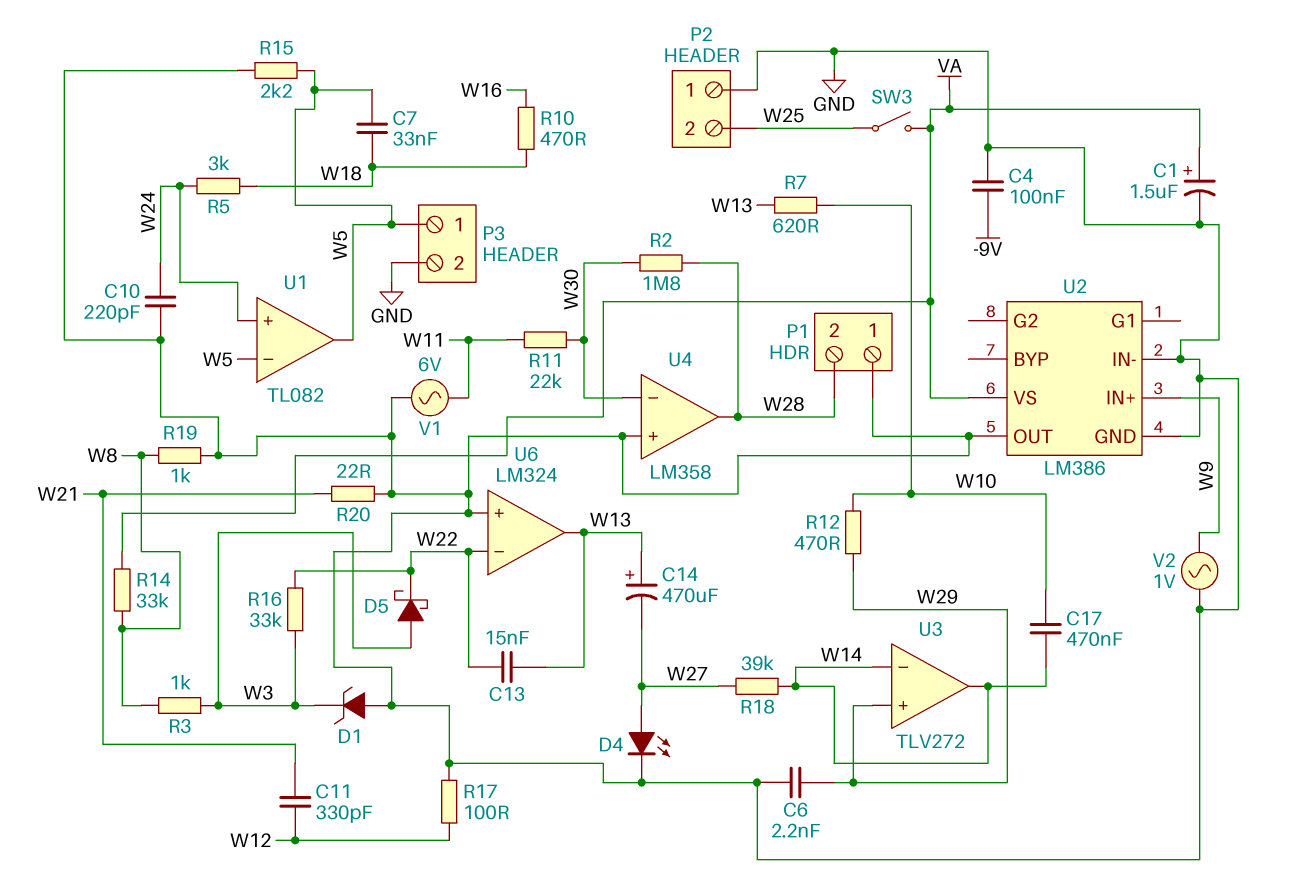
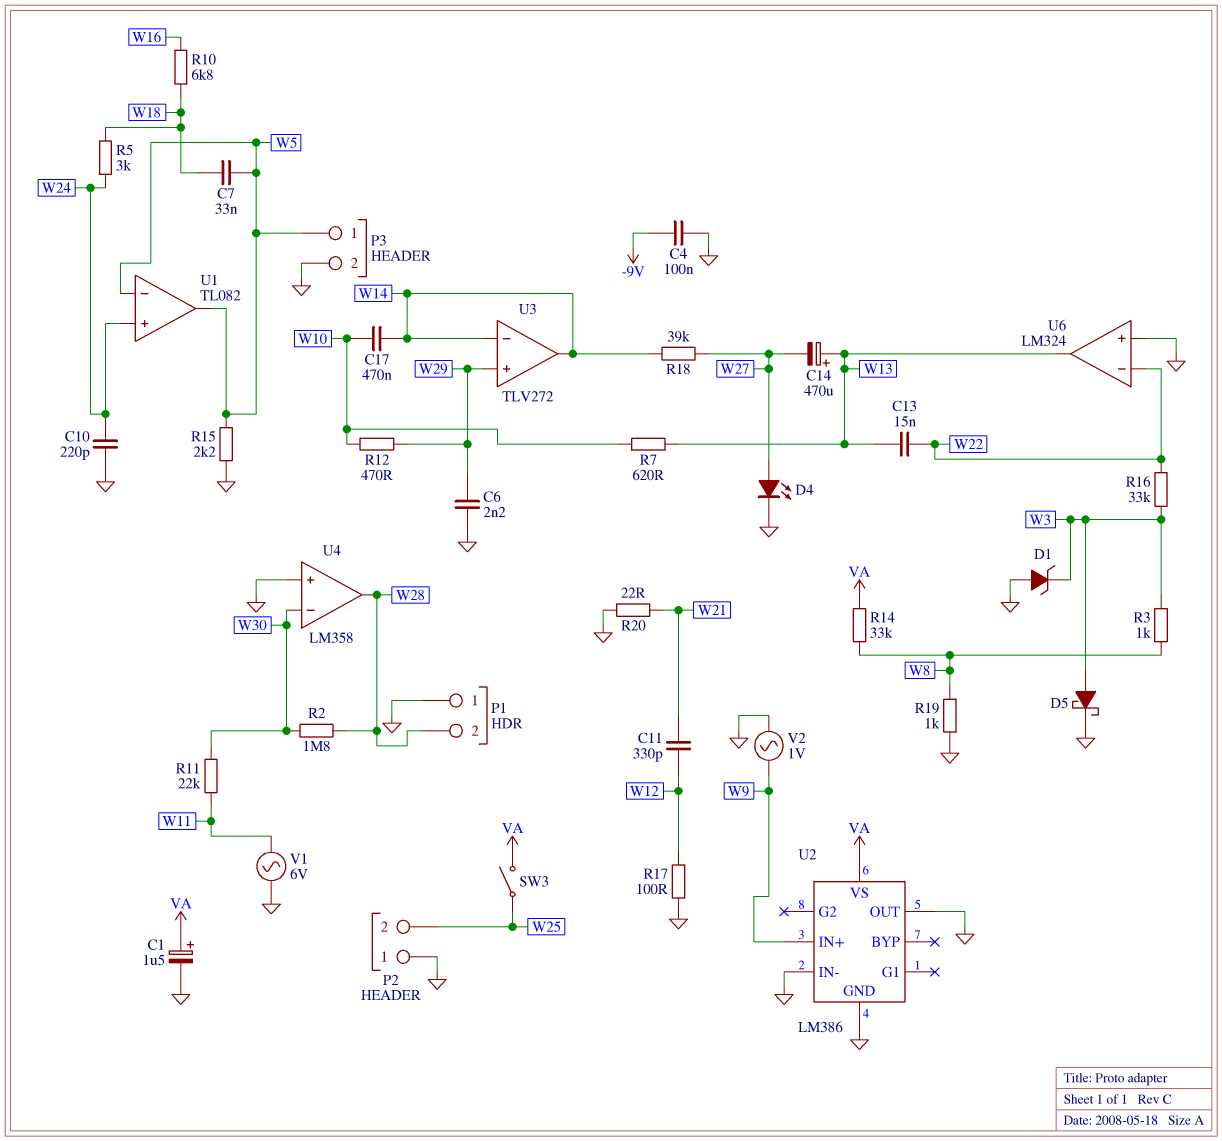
D5: schottky (A W3, K W22) -> schottky (A W3, K GND)
R10: 470 (W16, W18) -> 6.8k (W16, W18)

